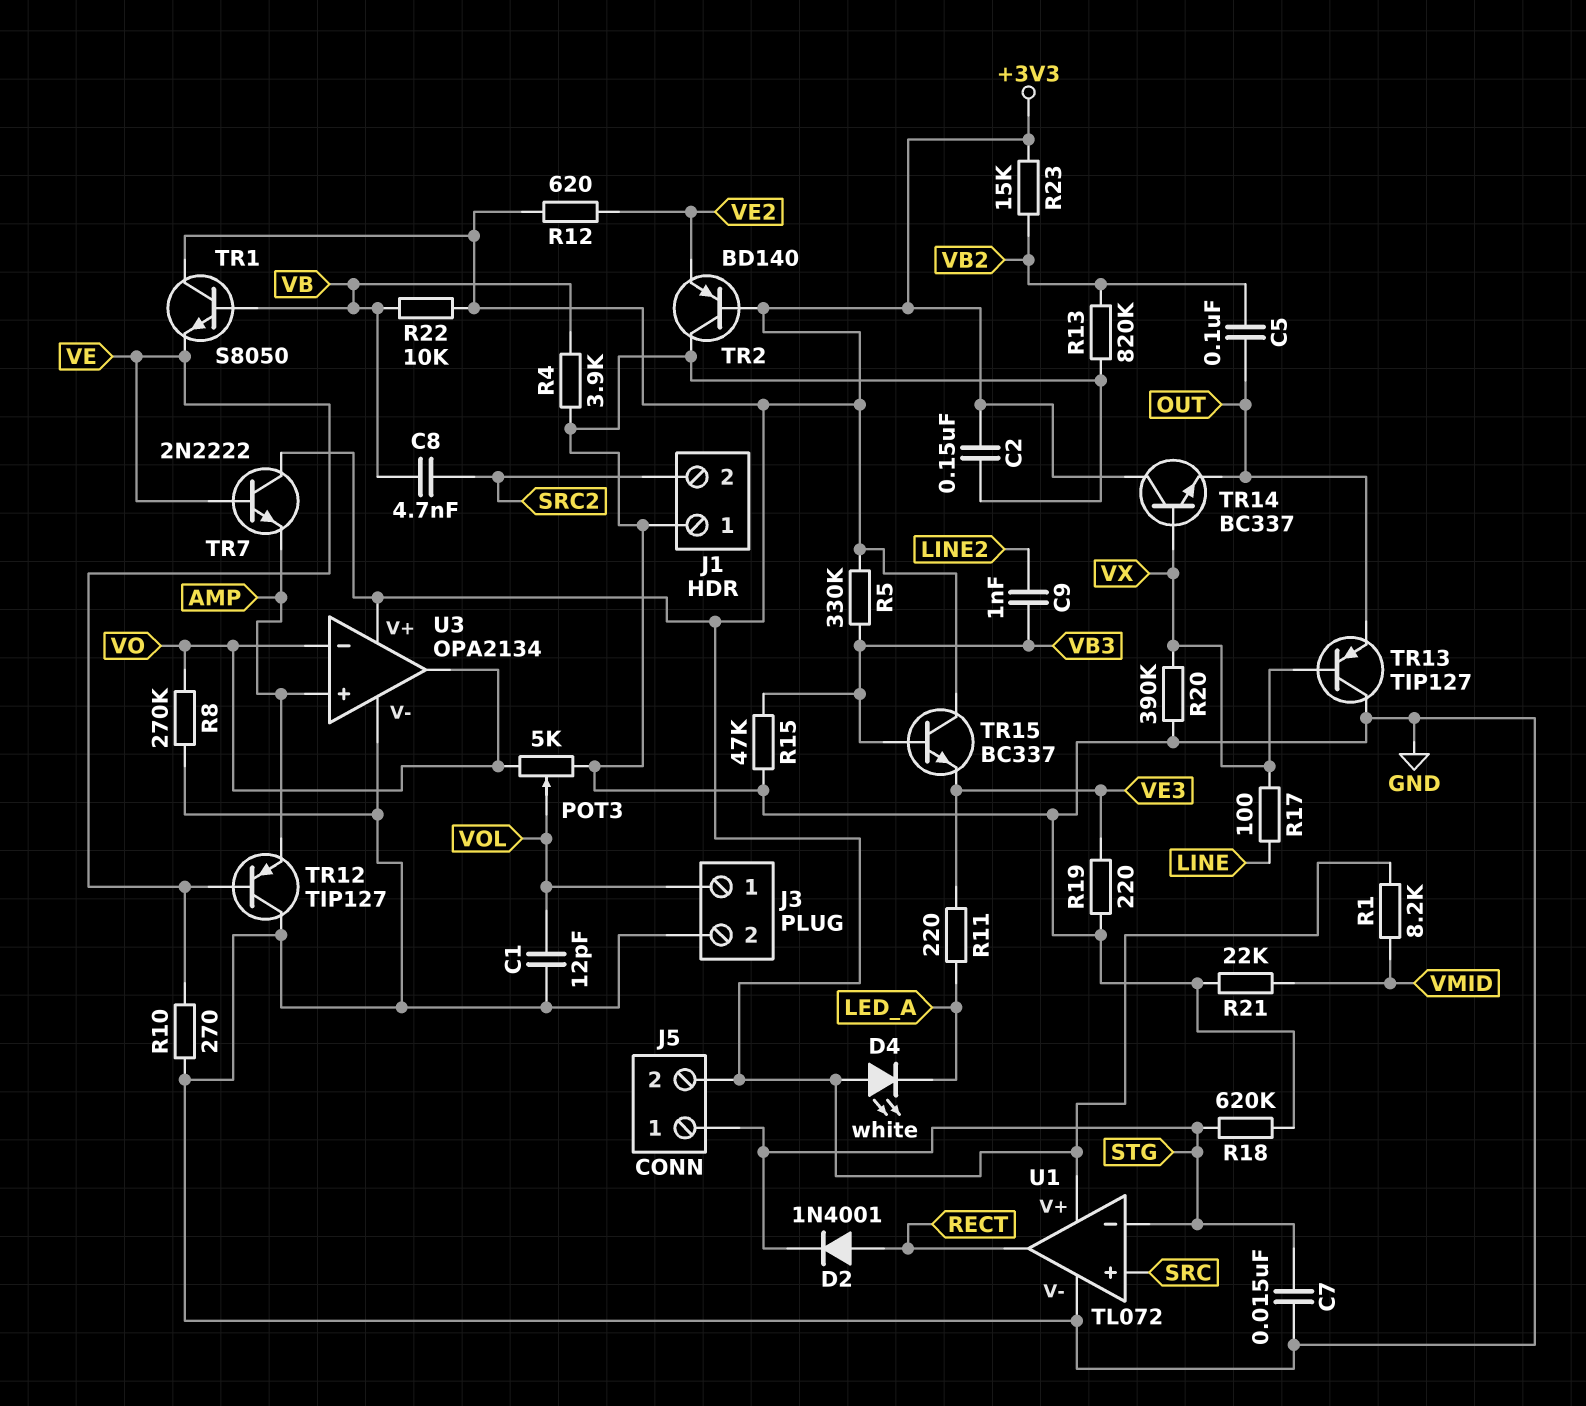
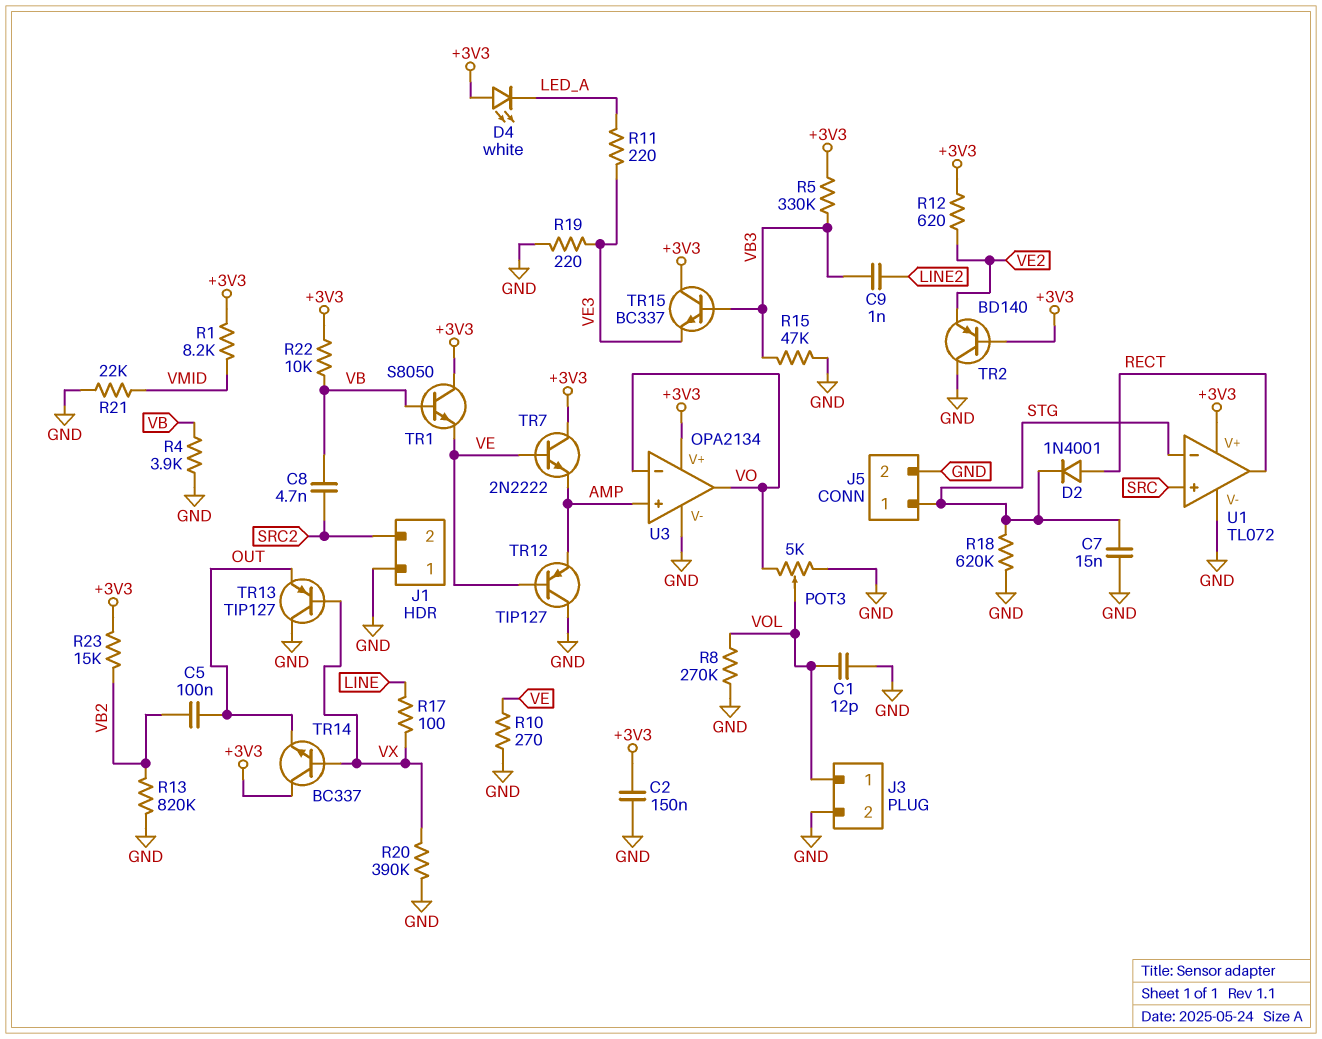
J5 pin 2: +3V3 -> GND
R8: 270k (GND, VO) -> 270k (GND, VOL)

